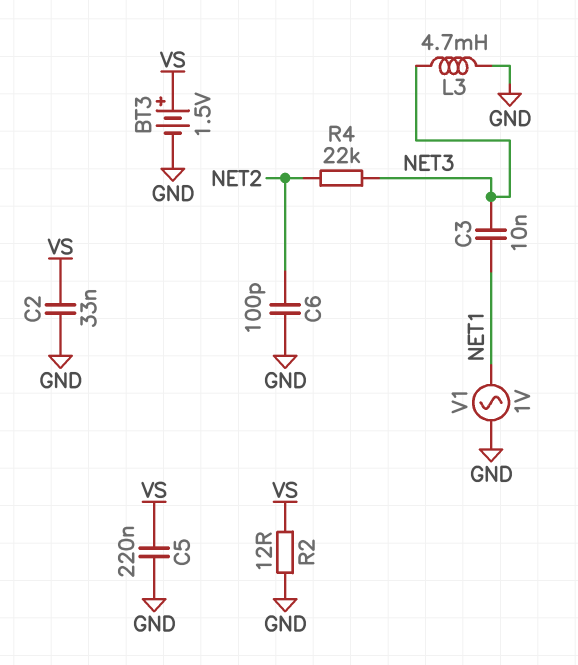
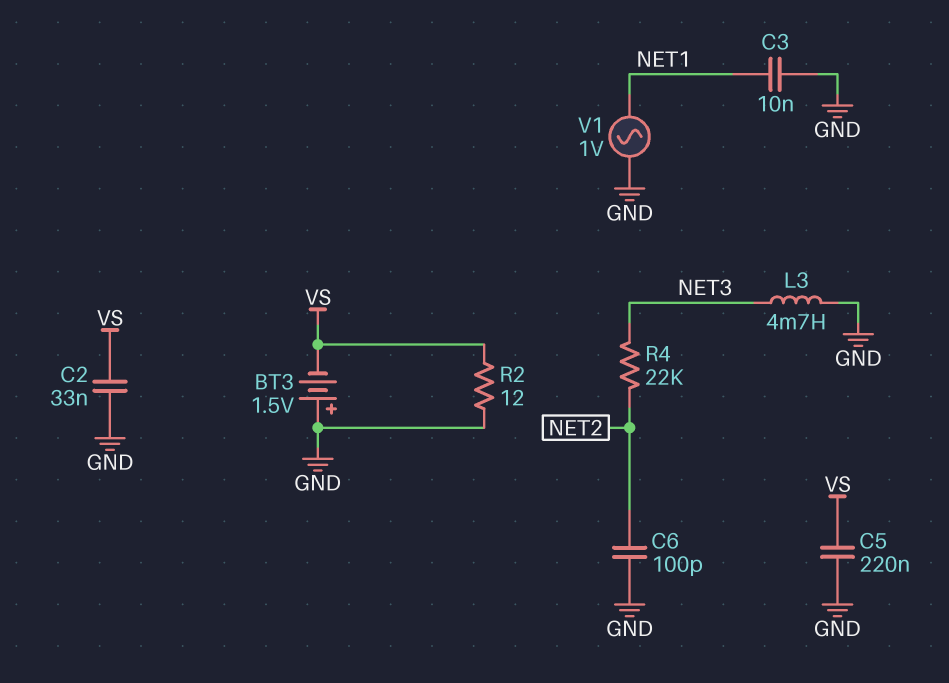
BT3: 1.5V (plus VS, minus GND) -> 1.5V (plus GND, minus VS)
C3: 10nF (NET1, NET3) -> 10nF (GND, NET1)

